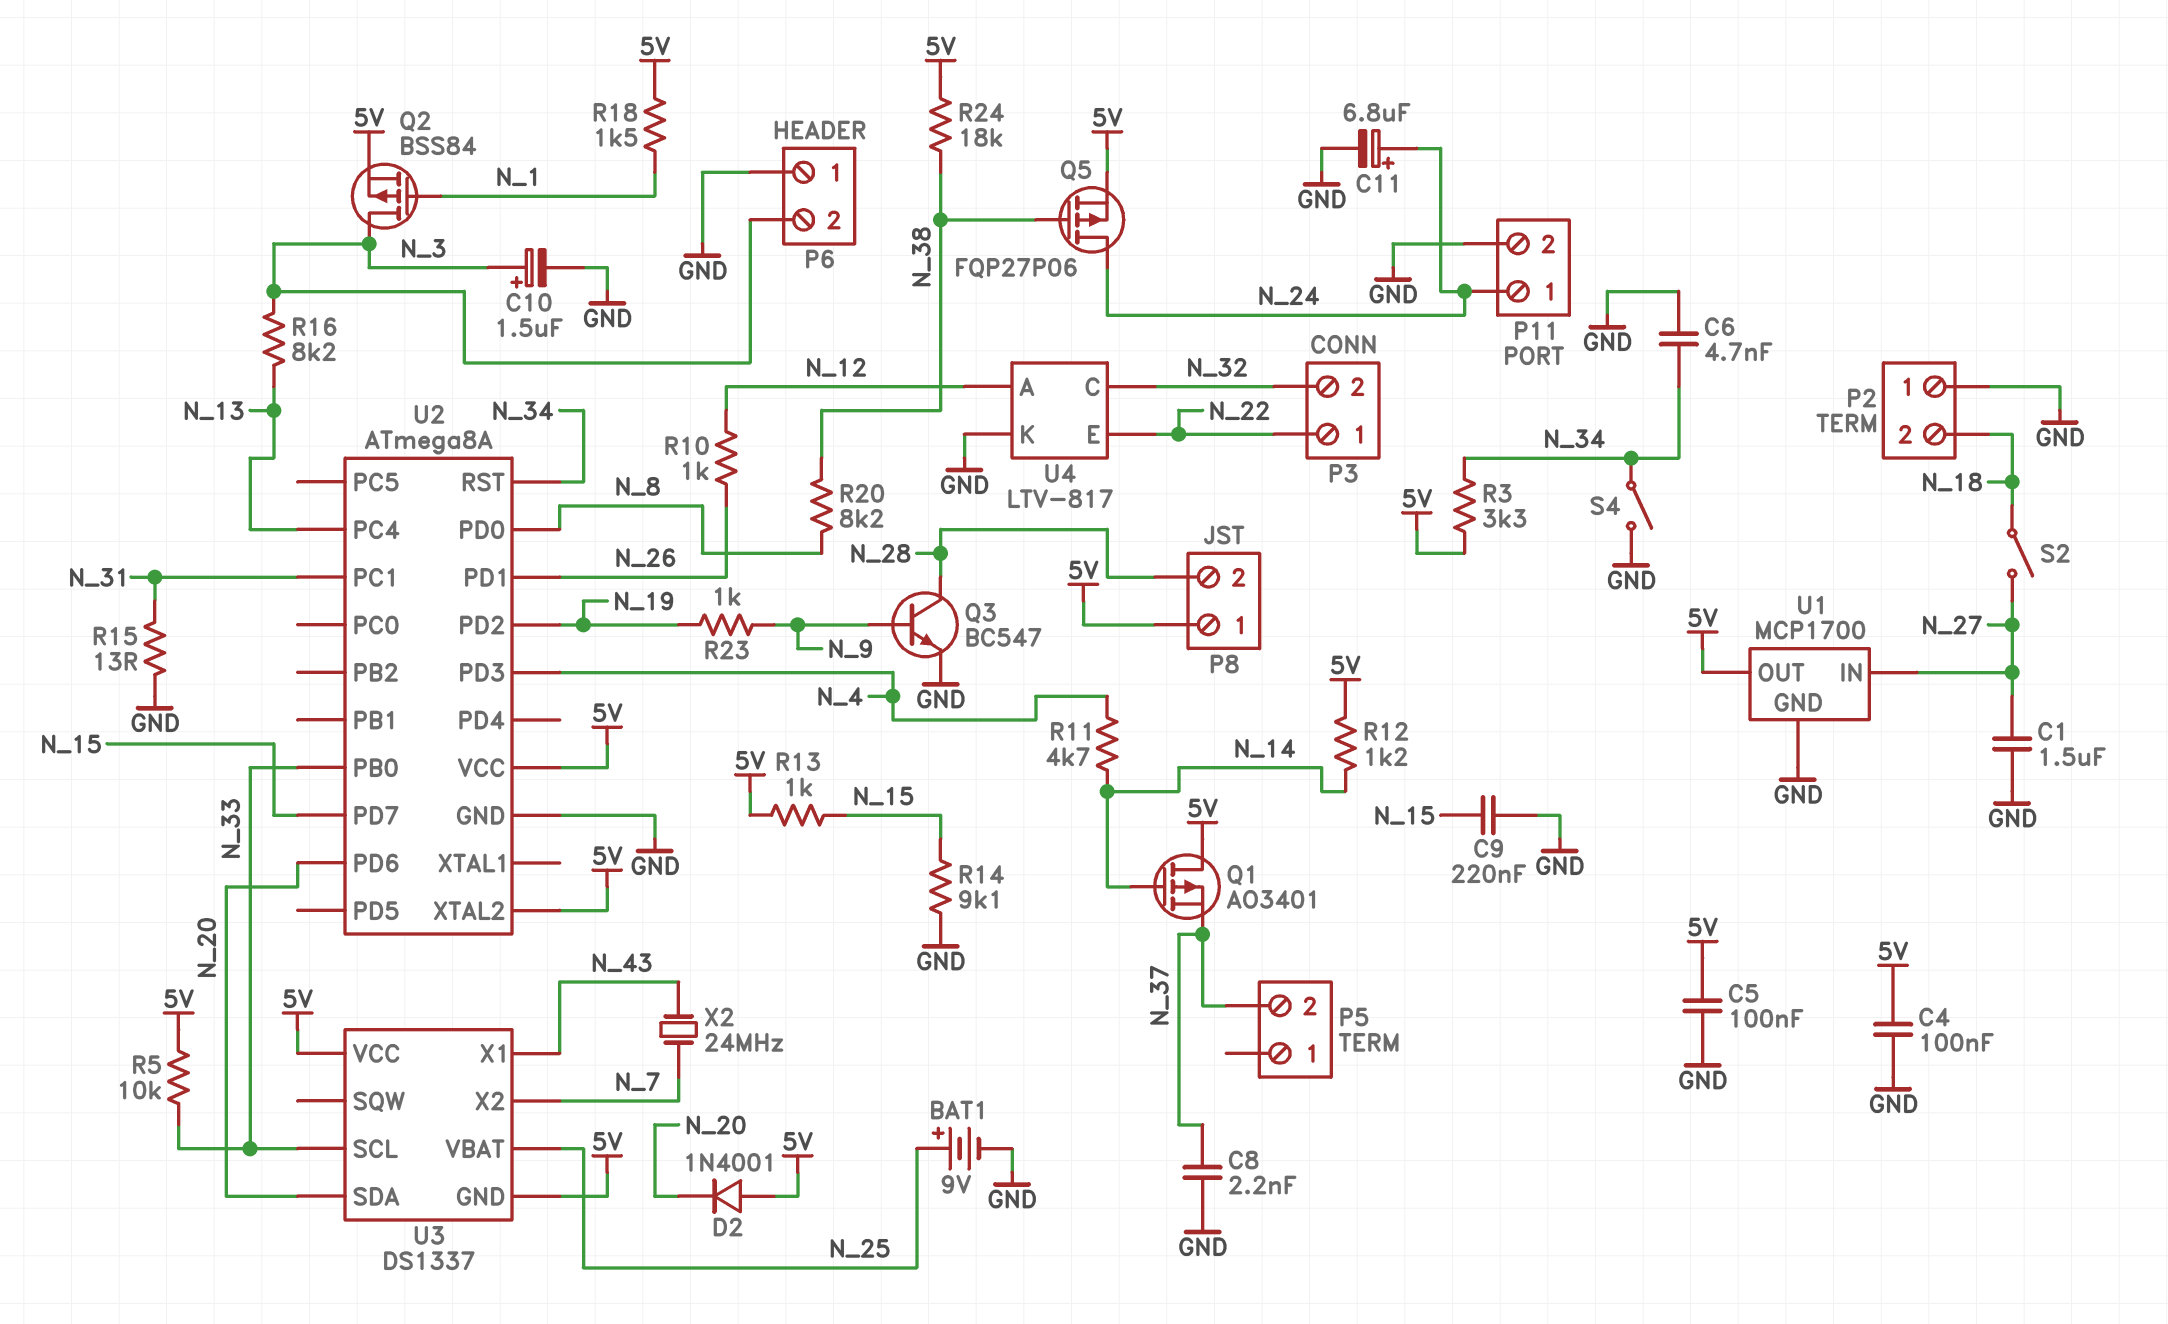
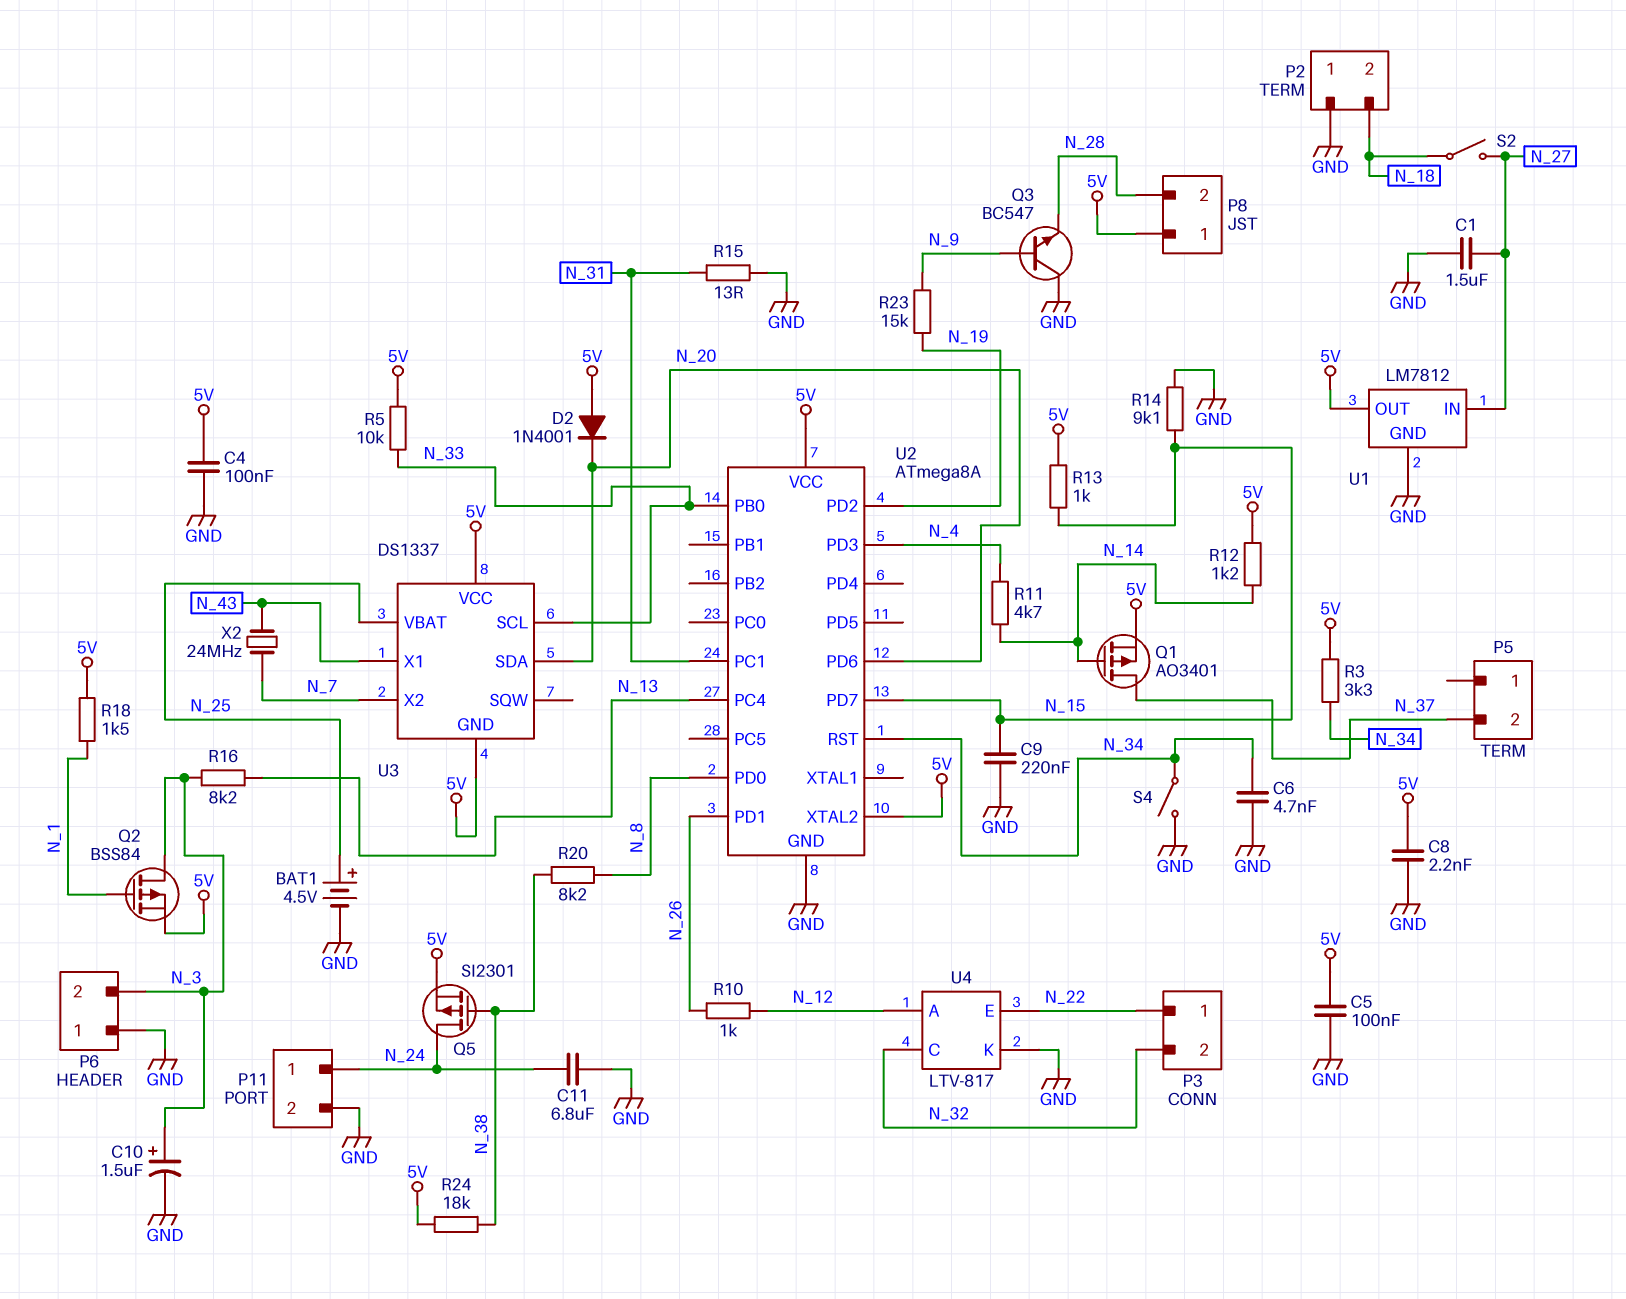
BAT1: 9V (plus N_25, minus GND) -> 4.5V (plus N_25, minus GND)
C8: 2.2nF (GND, N_37) -> 2.2nF (5V, GND)
C11: 6.8uF (plus N_24, minus GND) -> 6.8uF (GND, N_24)
Q1: PMOS AO3401 (G N_14, D 5V, S N_37) -> PMOS AO3401 (G N_14, D N_37, S 5V)
Q3: NPN BC547 (B N_9, C N_28, E GND) -> NPN BC547 (B N_9, C GND, E N_28)
Q5: PMOS FQP27P06 (G N_38, D N_24, S 5V) -> PMOS SI2301 (G N_38, D N_24, S 5V)
R23: 1k (N_9, N_19) -> 15k (N_9, N_19)
U1: MCP1700 -> LM7812

